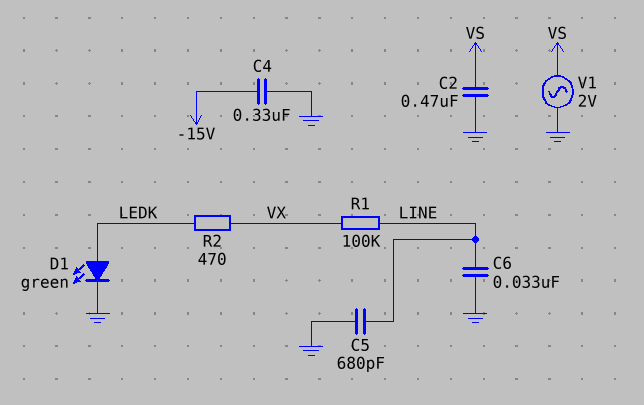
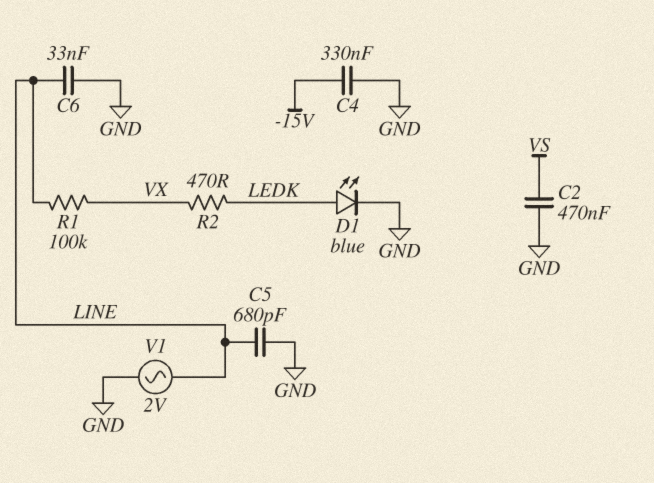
D1: LED green (A LEDK, K GND) -> LED blue (A LEDK, K GND)
V1: AC 2V (GND, VS) -> AC 2V (GND, LINE)

